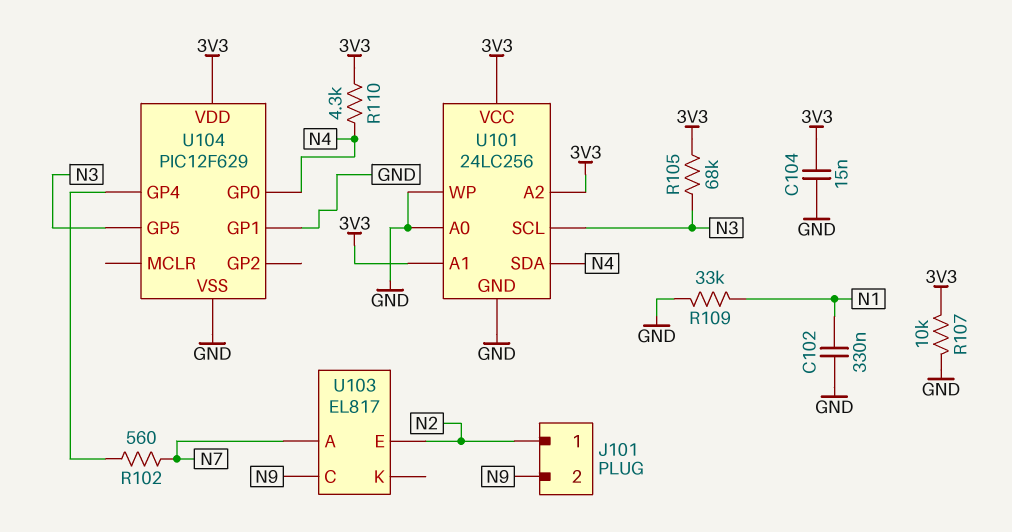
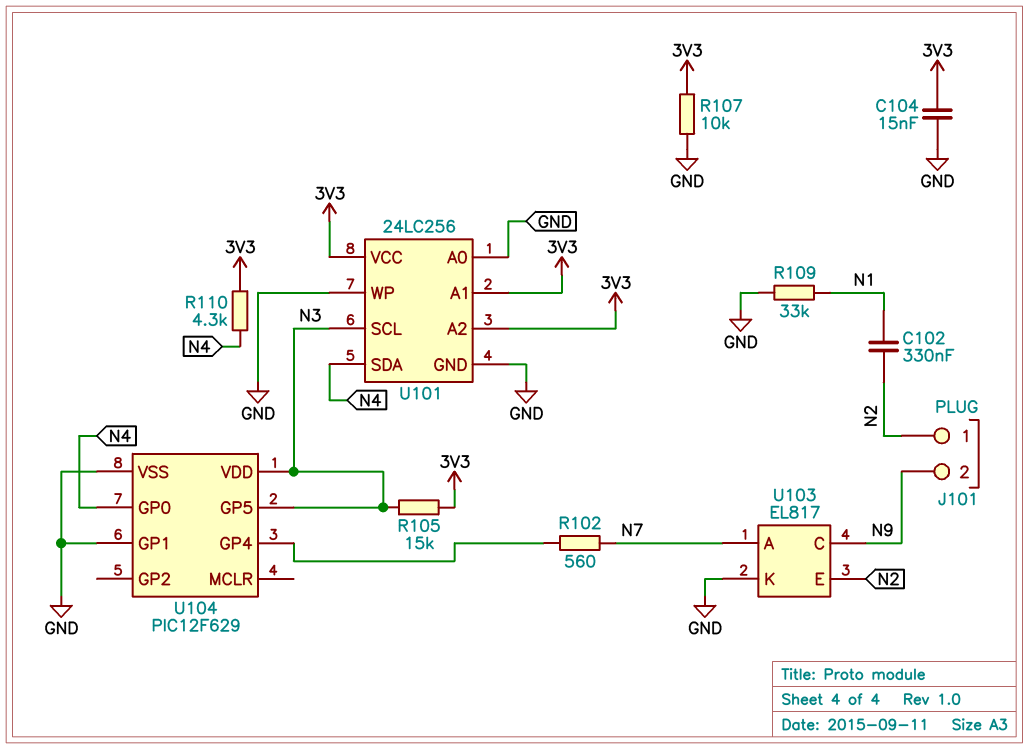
C102: 330nF (GND, N1) -> 330nF (N1, N2)
R105: 68k (3V3, N3) -> 15k (3V3, N3)
U103 pin K: none -> GND
U104 pin VDD: 3V3 -> N3

